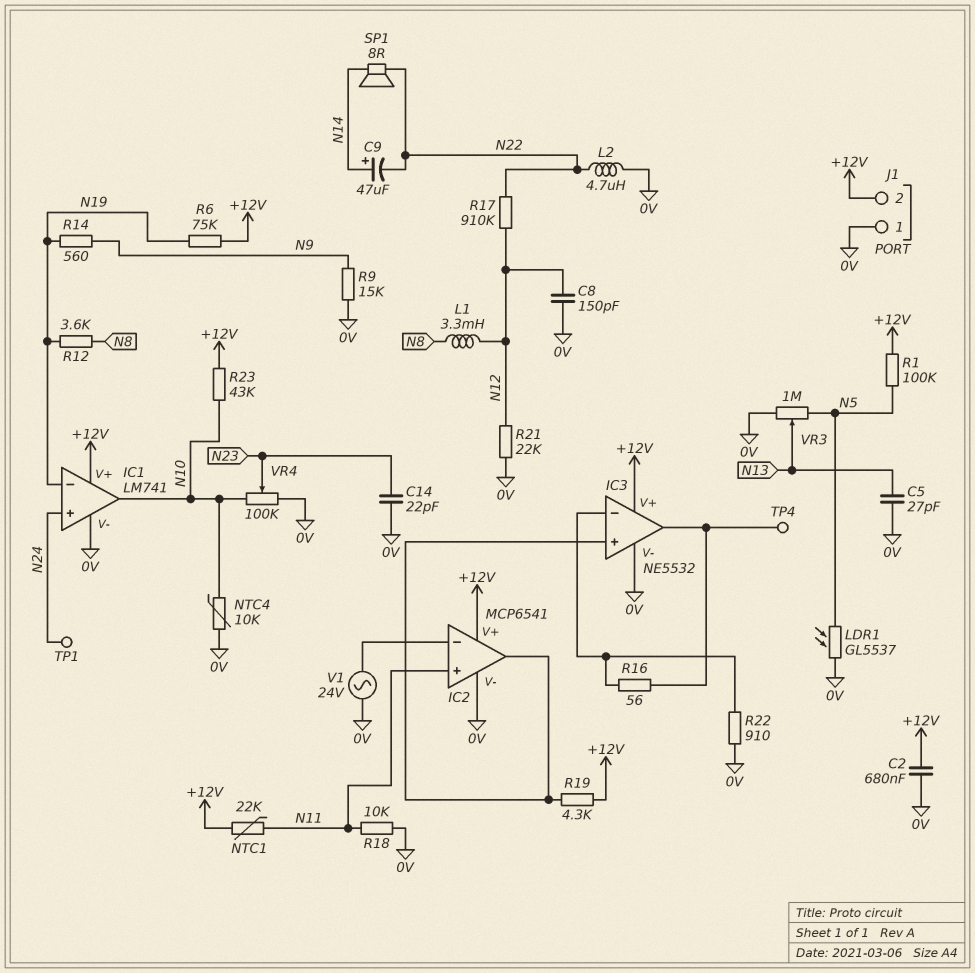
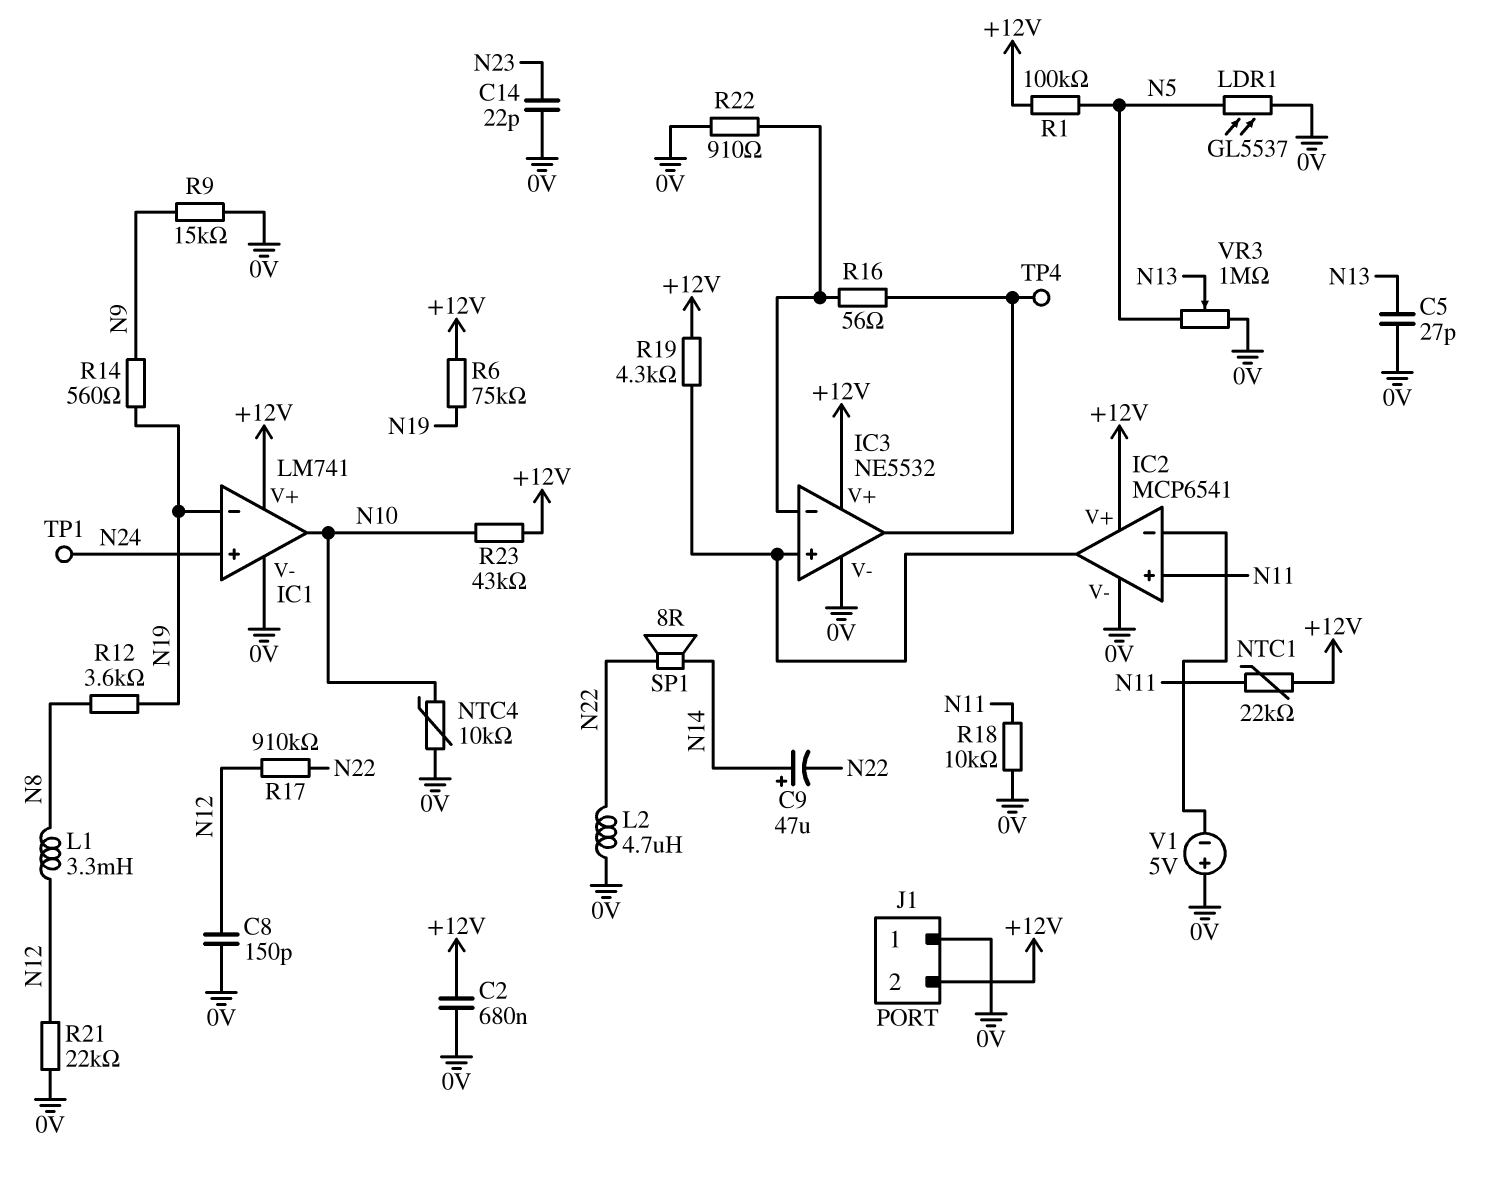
V1: AC 24V (0V, IC2/in-) -> 5V (plus 0V, minus IC2/in-)
VR4: 100k (0V, N10, wiper N23) -> none

